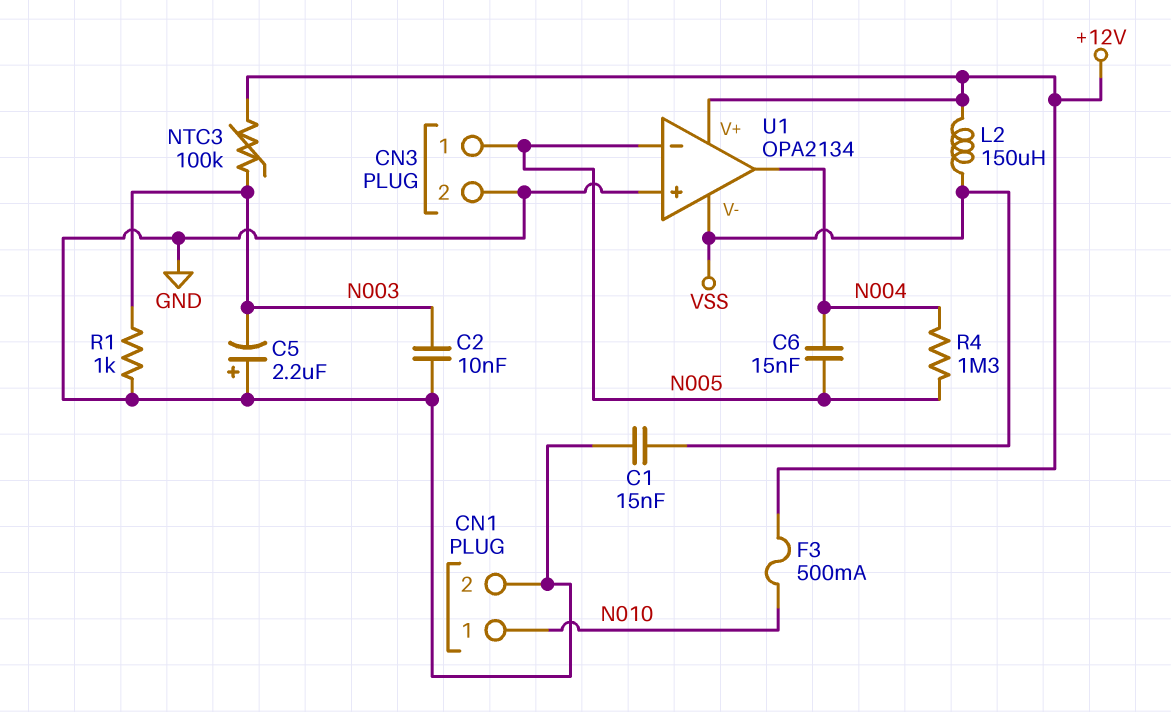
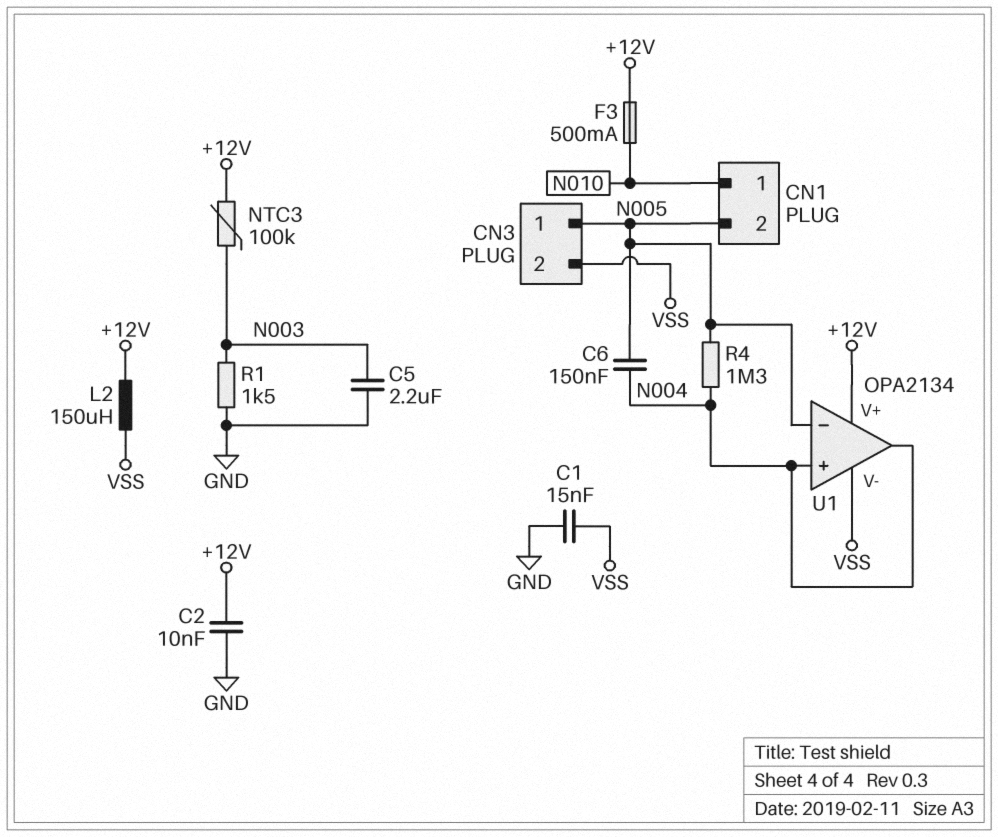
C2: 10nF (GND, N003) -> 10nF (+12V, GND)
C5: 2.2uF (plus GND, minus N003) -> 2.2uF (GND, N003)
C6: 15nF (N004, N005) -> 150nF (N004, N005)
CN1 pin 2: GND -> N005
CN3 pin 2: GND -> VSS
R1: 1k (GND, N003) -> 1.5k (GND, N003)
U1 pin in+: GND -> N004

